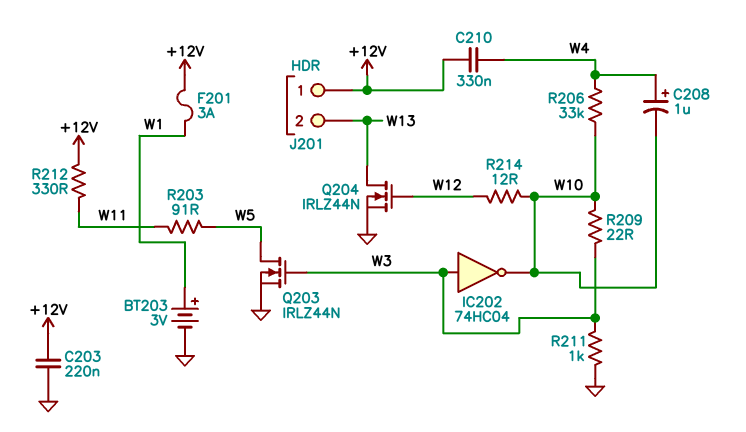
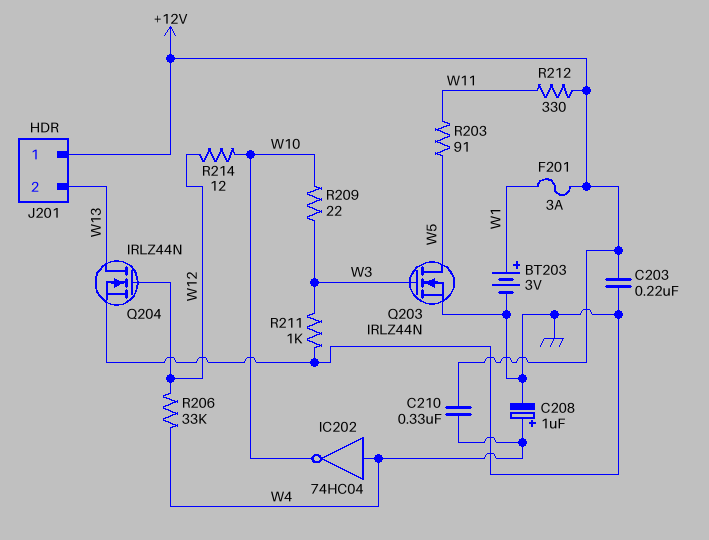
C208: 1uF (plus W4, minus W10) -> 1uF (plus W4, minus GND)
IC202: NOT 74HC04 (in W3, out W10) -> NOT 74HC04 (in W4, out W10)
R206: 33k (W4, W10) -> 33k (W4, W12)

